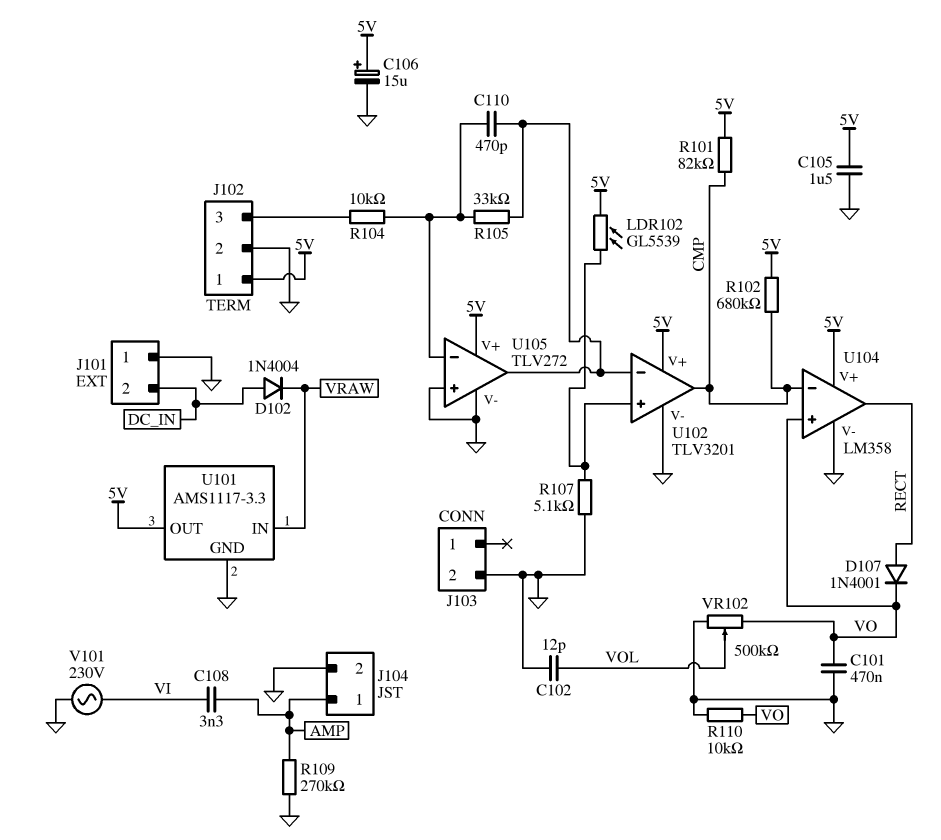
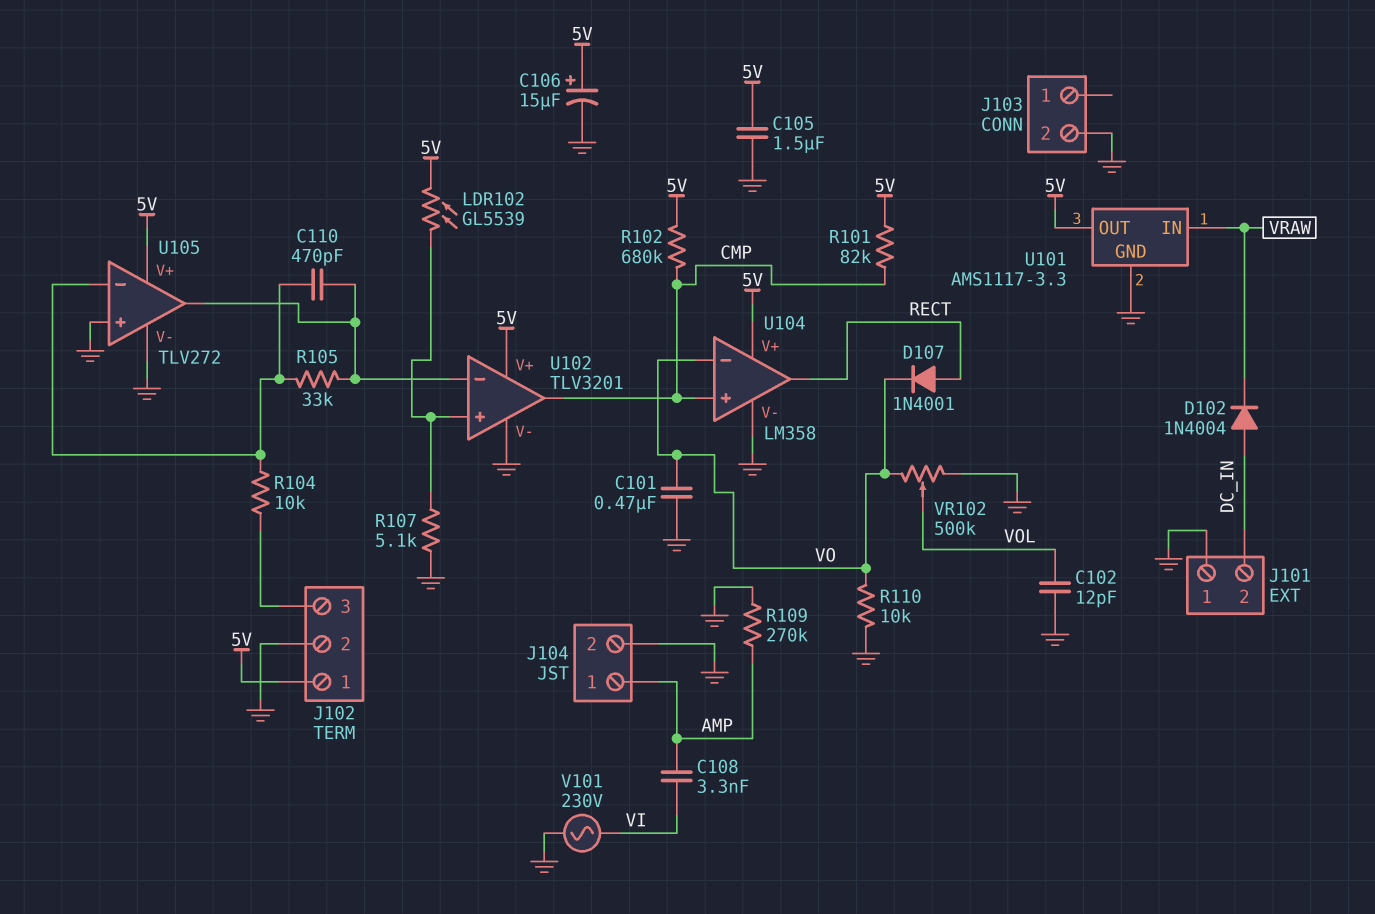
U104 pin in+: VO -> CMP
U104 pin in-: CMP -> VO

